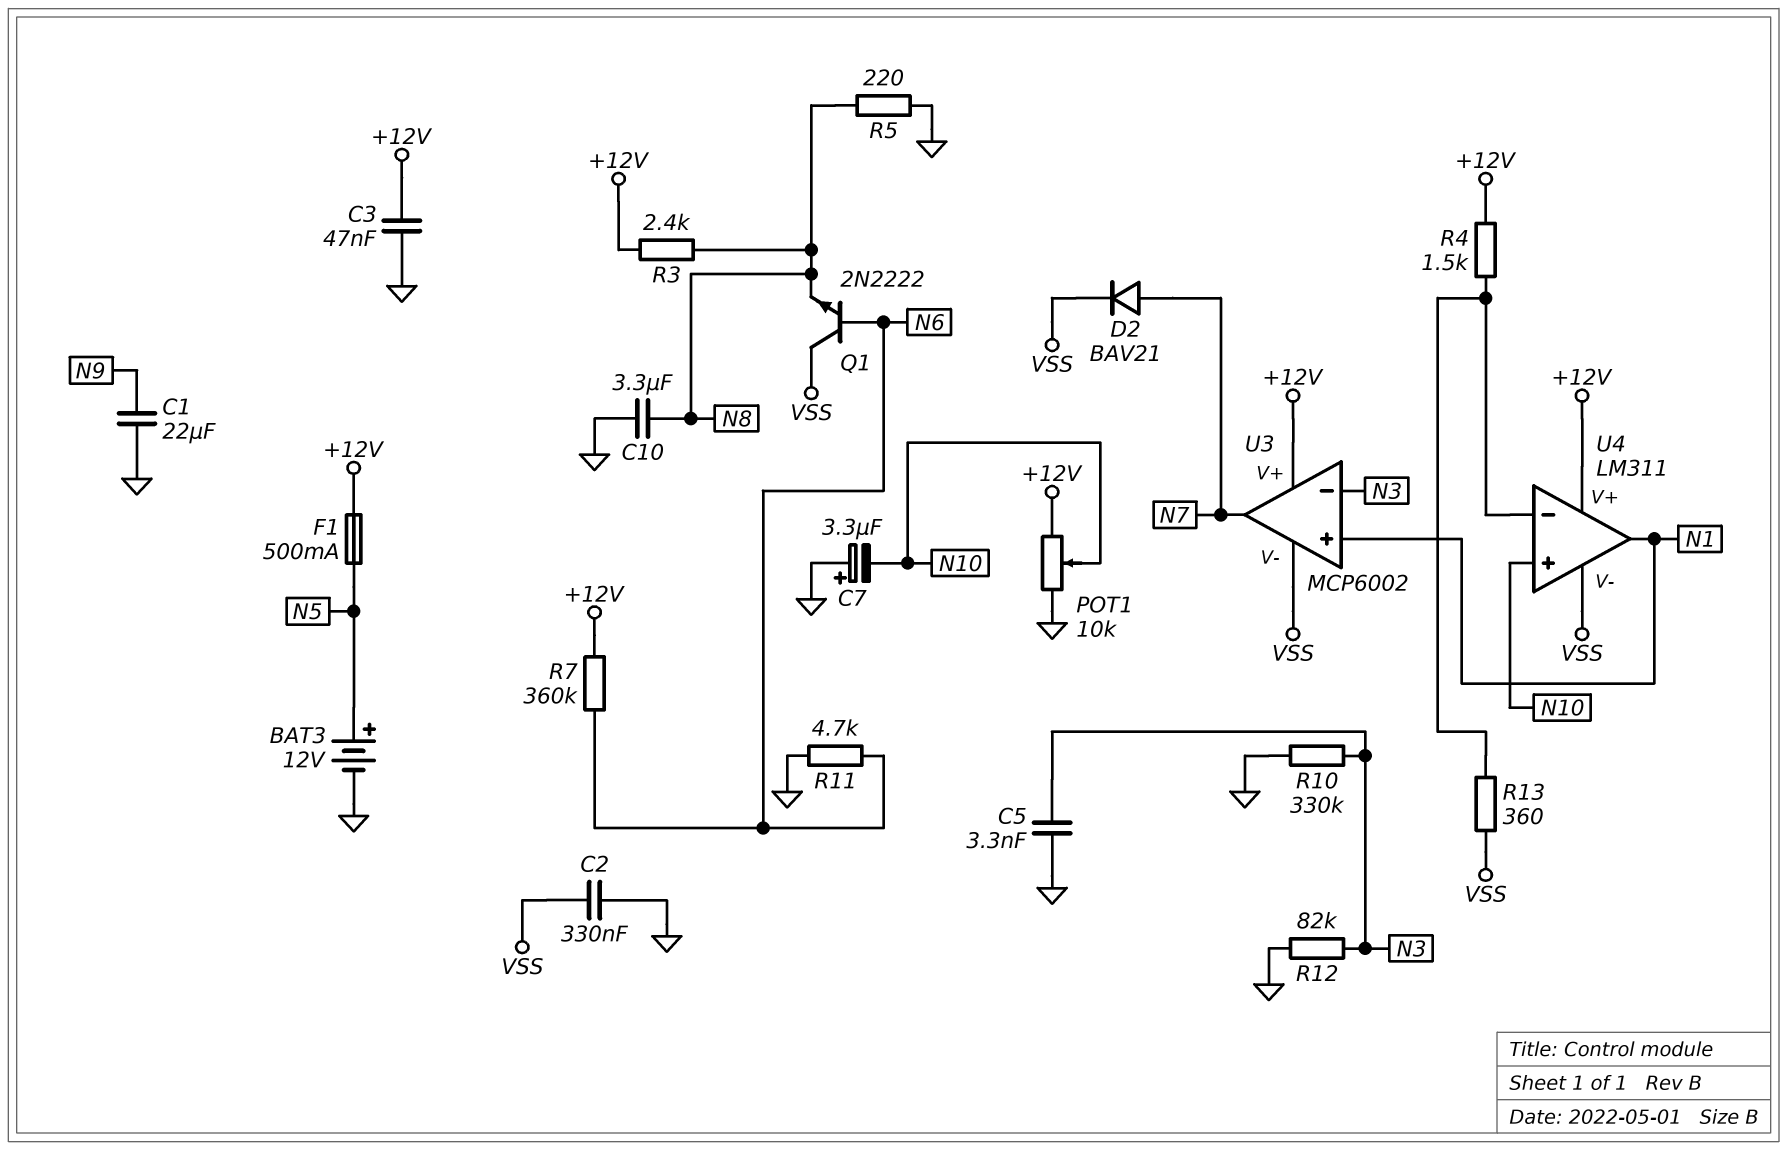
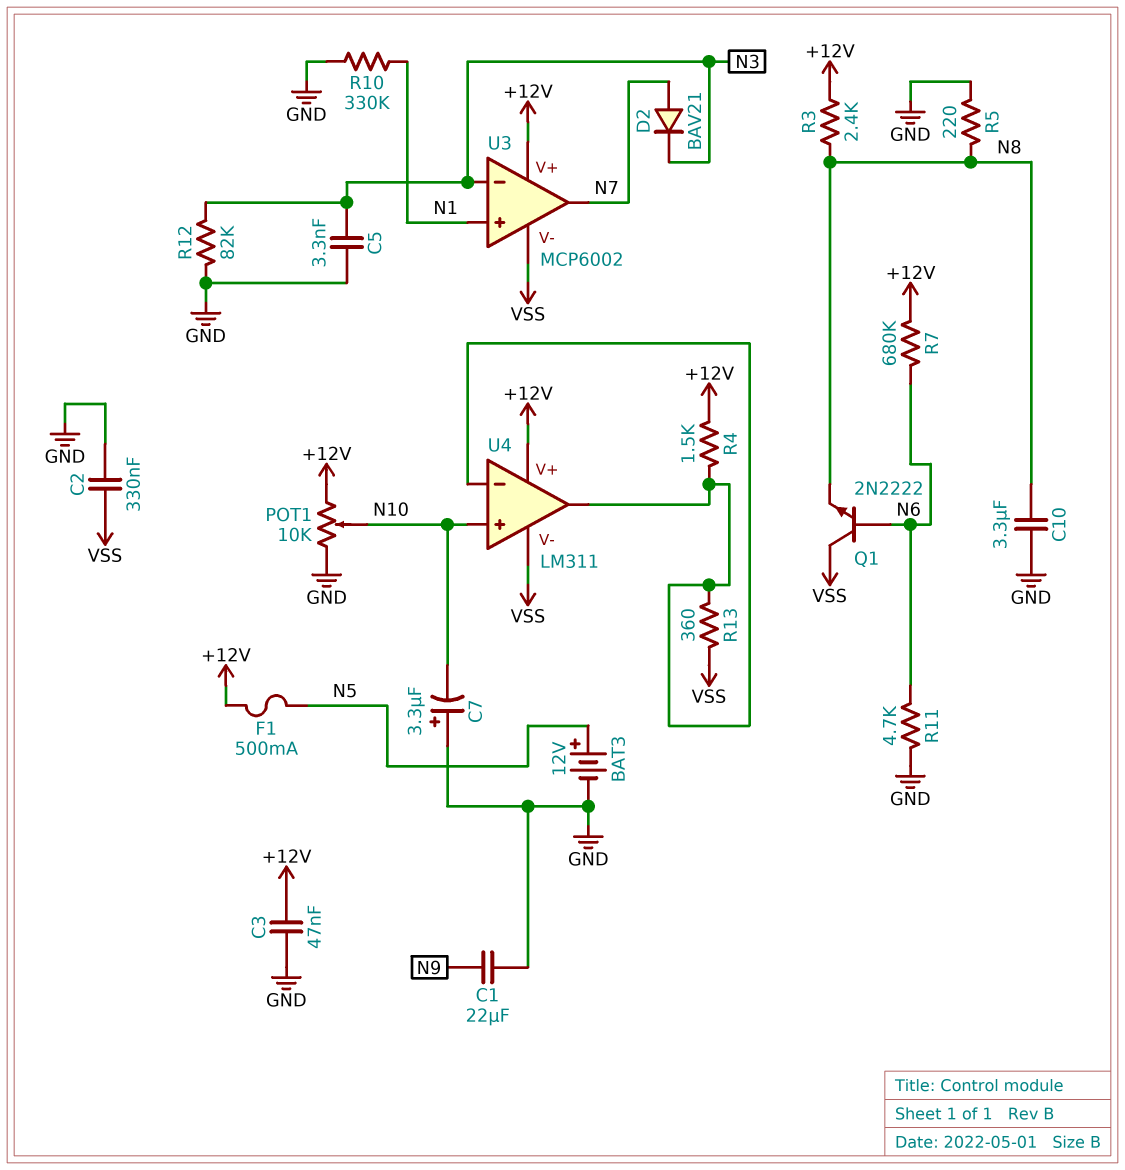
D2: diode BAV21 (A N7, K VSS) -> diode BAV21 (A N7, K N3)
R7: 360k (+12V, N6) -> 680k (+12V, N6)
R10: 330k (GND, N3) -> 330k (GND, N1)
U4 pin out: N1 -> U4/in-

